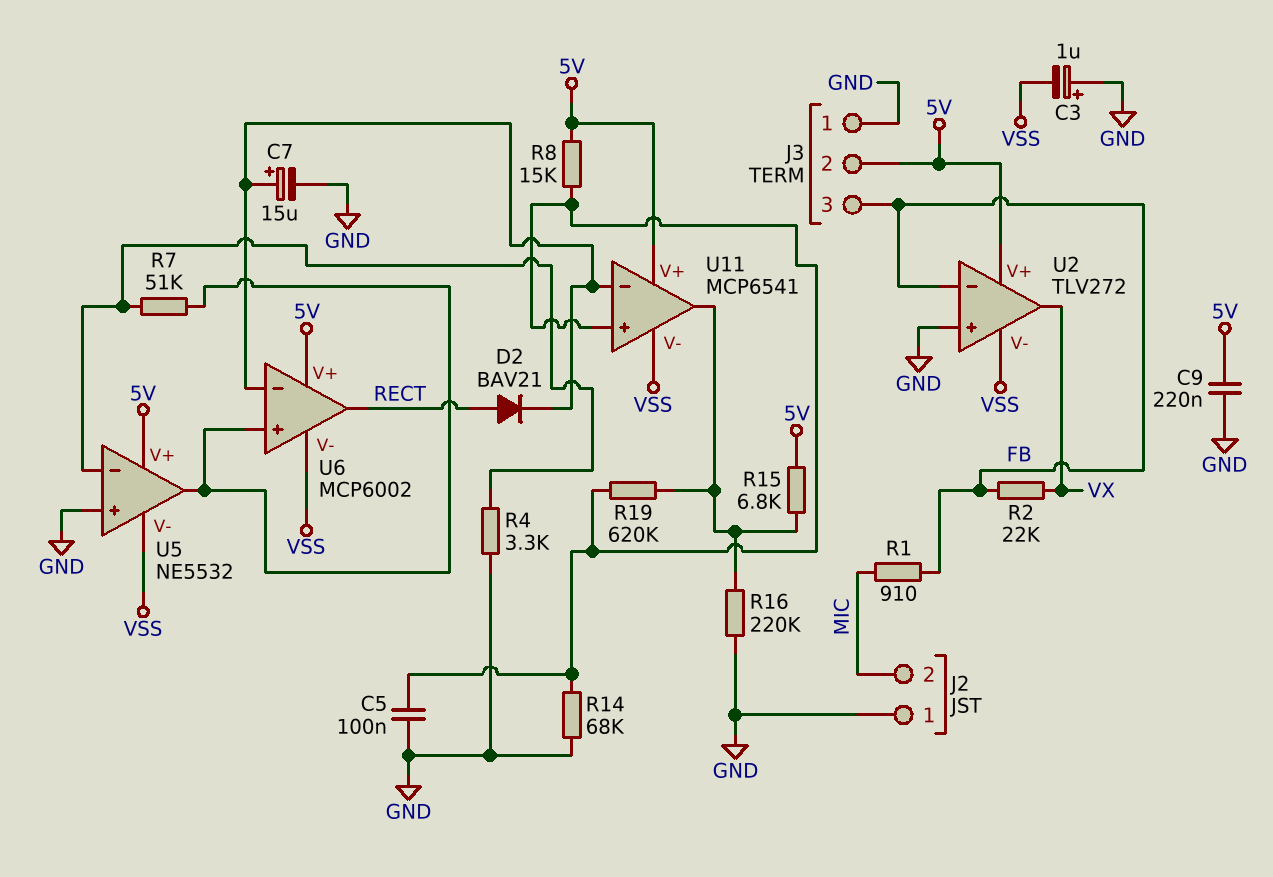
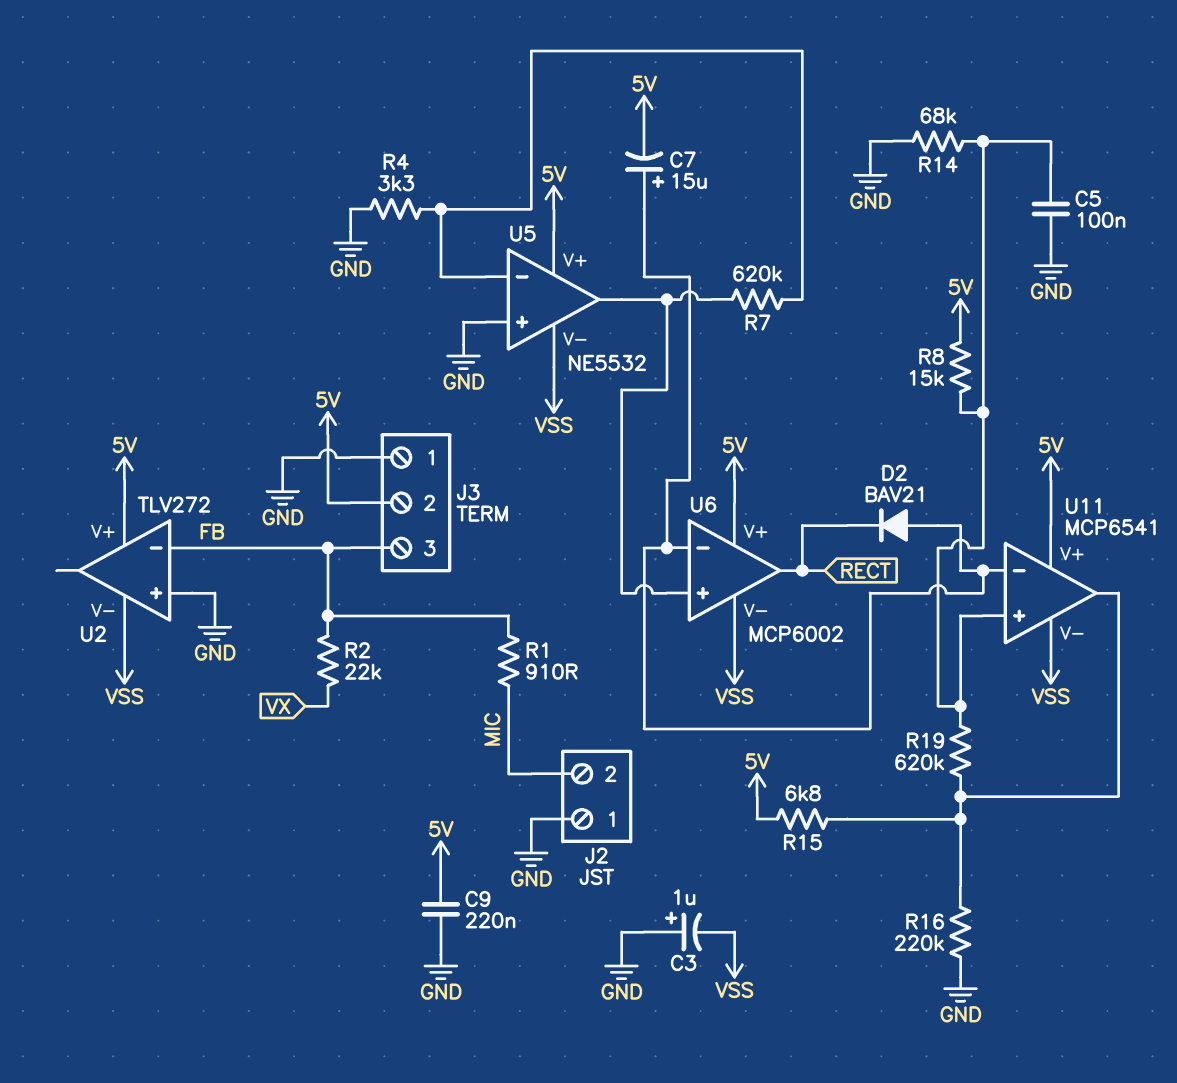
C7: 15uF (plus U6/in-, minus GND) -> 15uF (plus U6/in-, minus 5V)
D2: diode BAV21 (A RECT, K U6/in-) -> diode BAV21 (A U6/in-, K RECT)
R7: 51k (U5/in-, U5/out) -> 620k (U5/in-, U5/out)
U2 pin out: VX -> none

